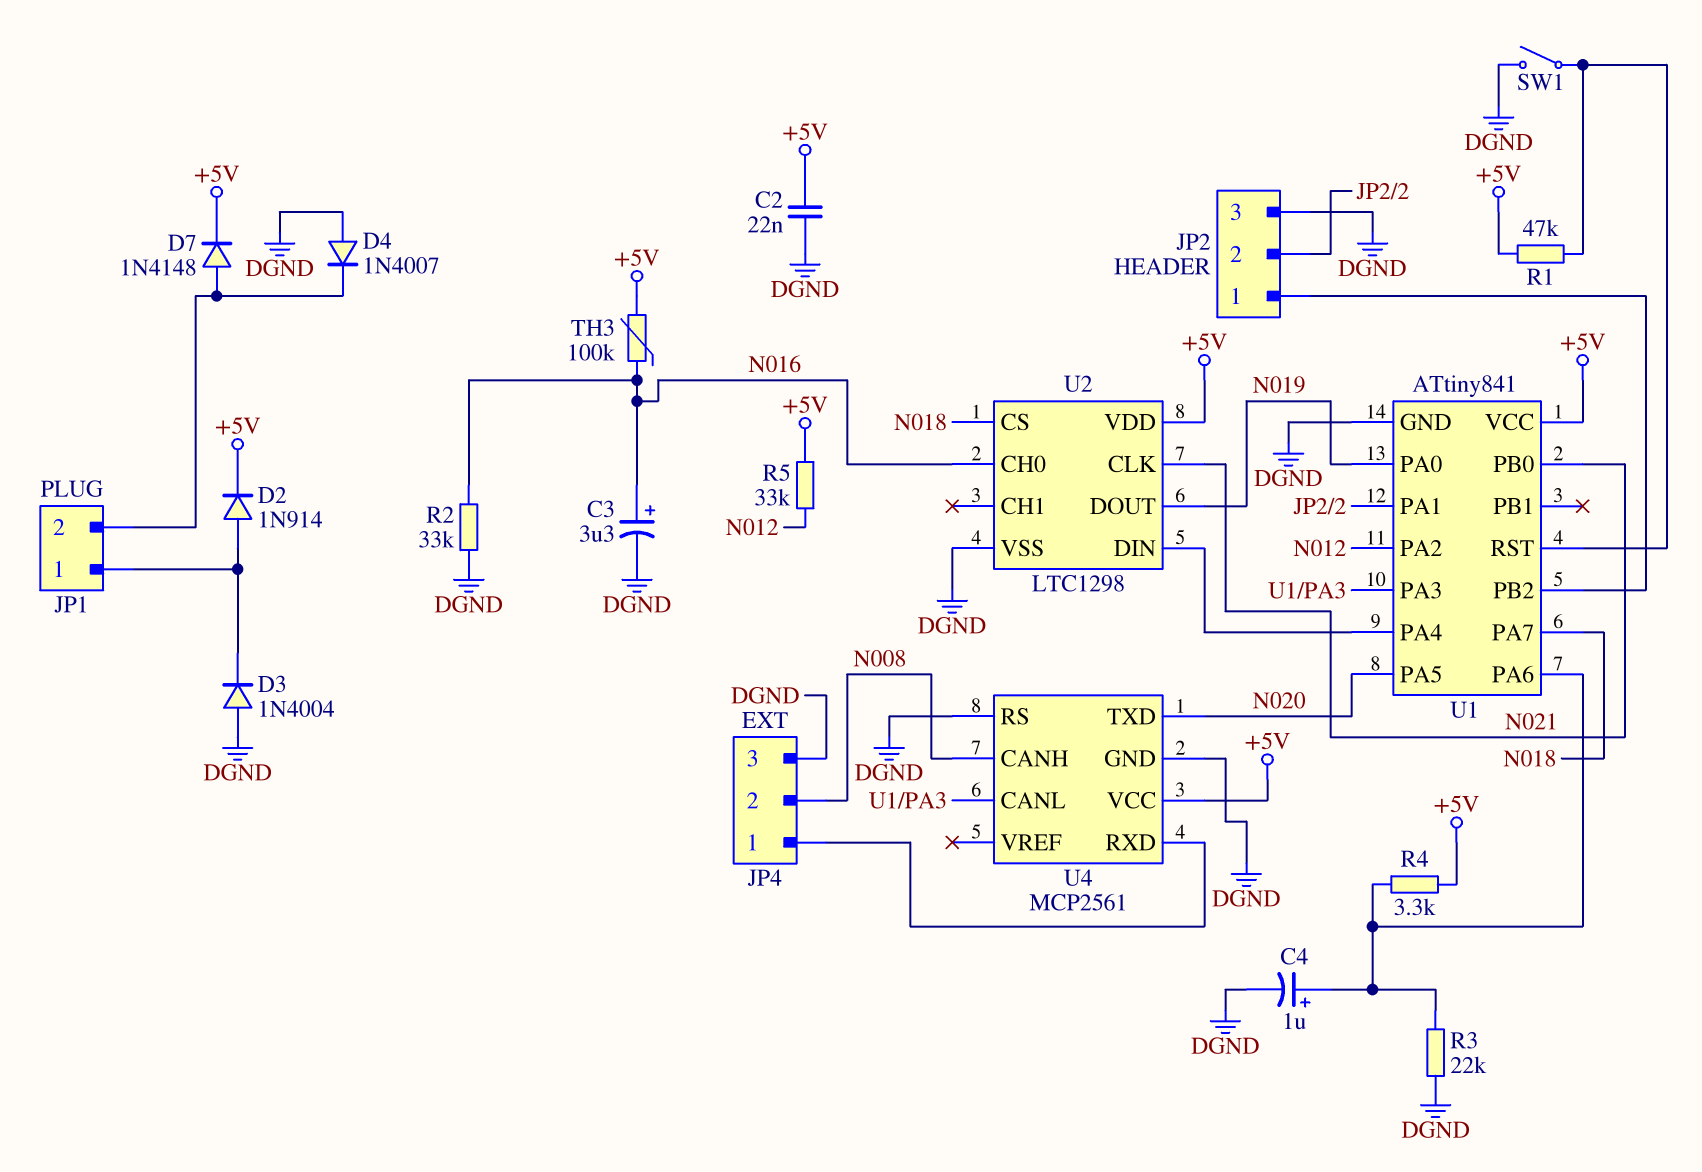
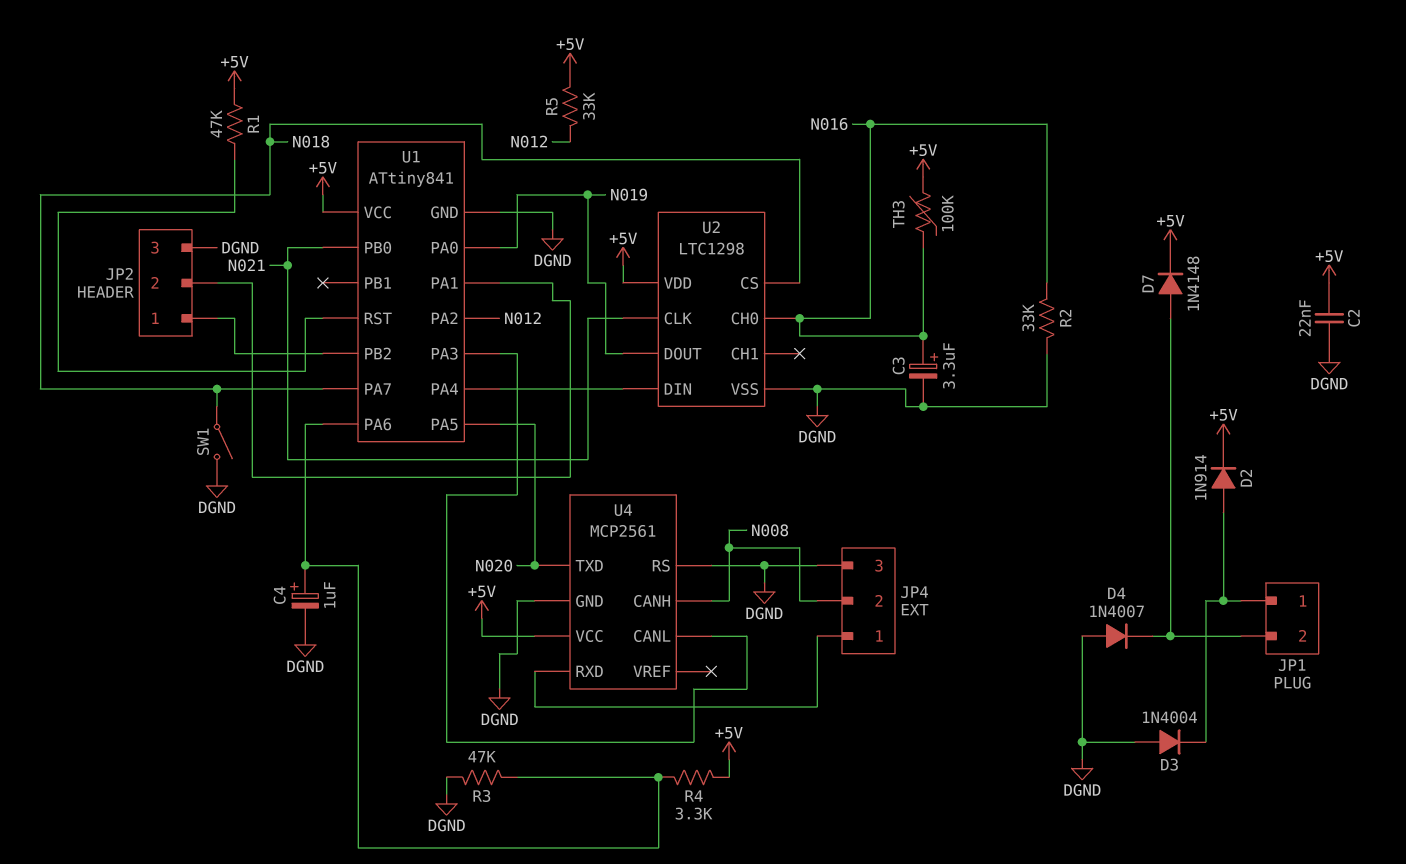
R3: 22k (DGND, U1/PA6) -> 47k (DGND, U1/PA6)
SW1: switch (DGND, U1/RST) -> switch (DGND, N018)

